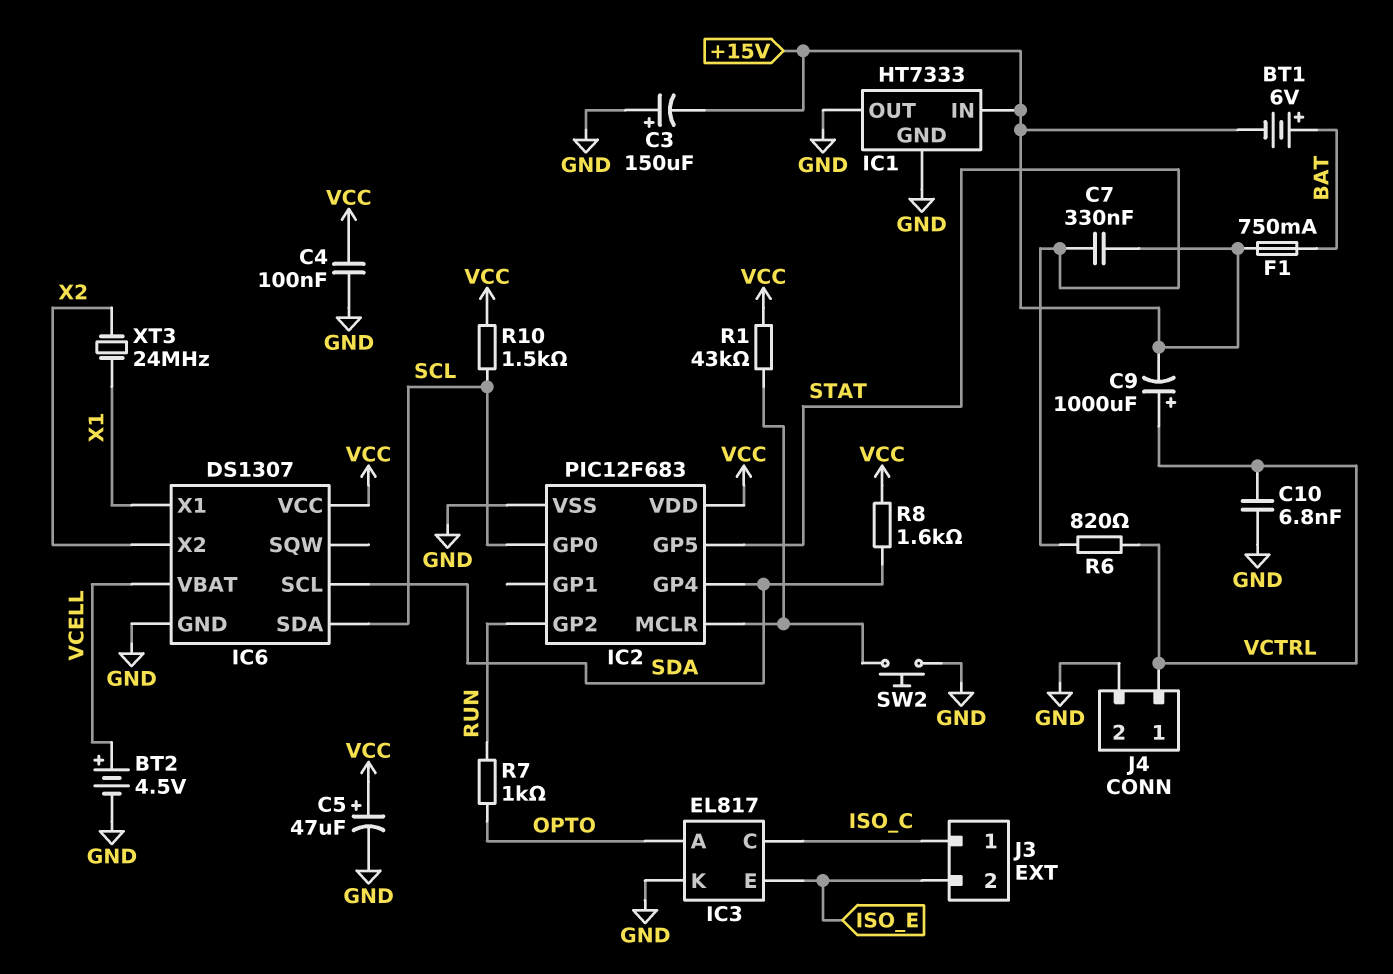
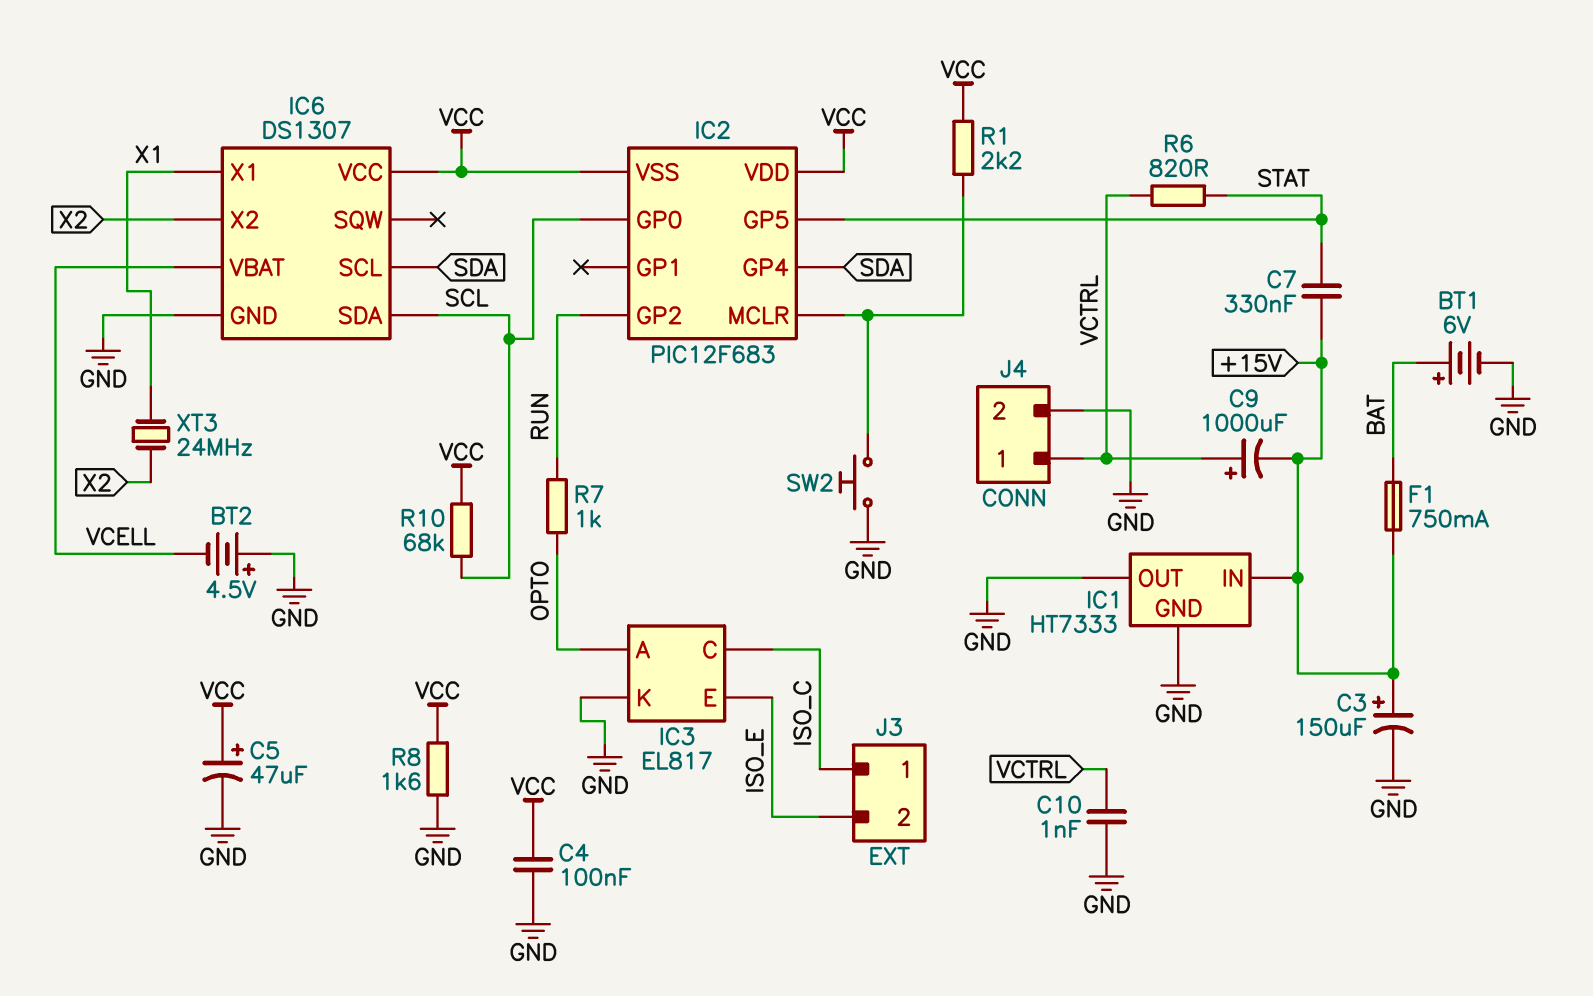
BT1: 6V (plus BAT, minus +15V) -> 6V (plus BAT, minus GND)
BT2: 4.5V (plus VCELL, minus GND) -> 4.5V (plus GND, minus VCELL)
C3: 150uF (plus GND, minus +15V) -> 150uF (plus +15V, minus GND)
C10: 6.8nF (GND, VCTRL) -> 1nF (GND, VCTRL)
IC2 pin VSS: GND -> VCC
R1: 43k (IC2/MCLR, VCC) -> 2.2k (IC2/MCLR, VCC)
R8: 1.6k (SDA, VCC) -> 1.6k (GND, VCC)
R10: 1.5k (SCL, VCC) -> 68k (SCL, VCC)

